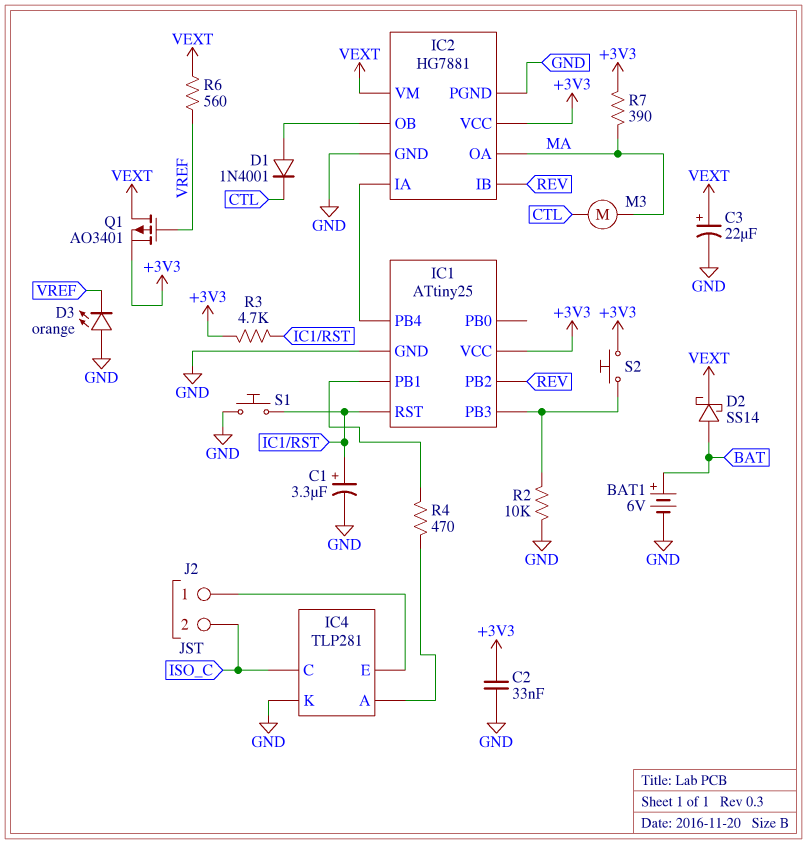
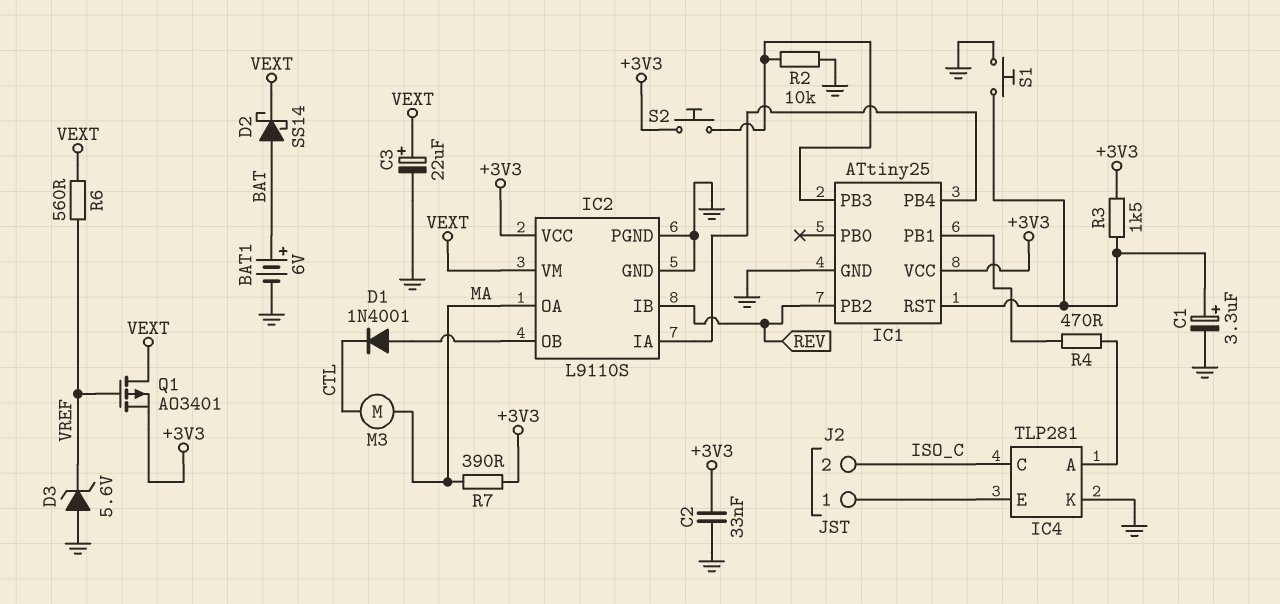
D3: LED orange (A GND, K VREF) -> zener 5.6V (A GND, K VREF)
IC2: HG7881 -> L9110S
R3: 4.7k (+3V3, IC1/RST) -> 1.5k (+3V3, IC1/RST)

